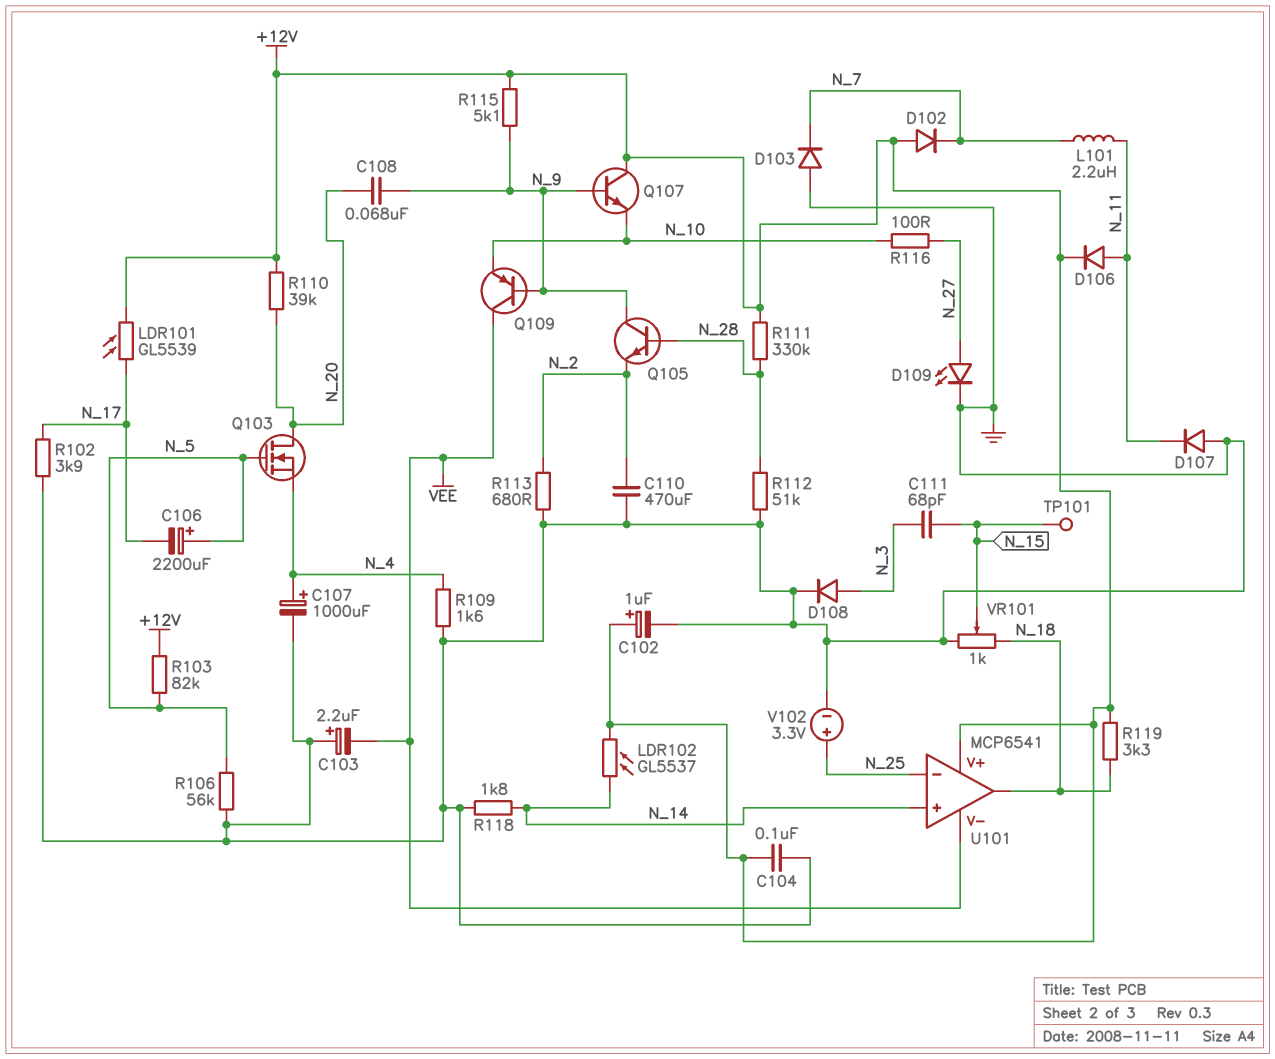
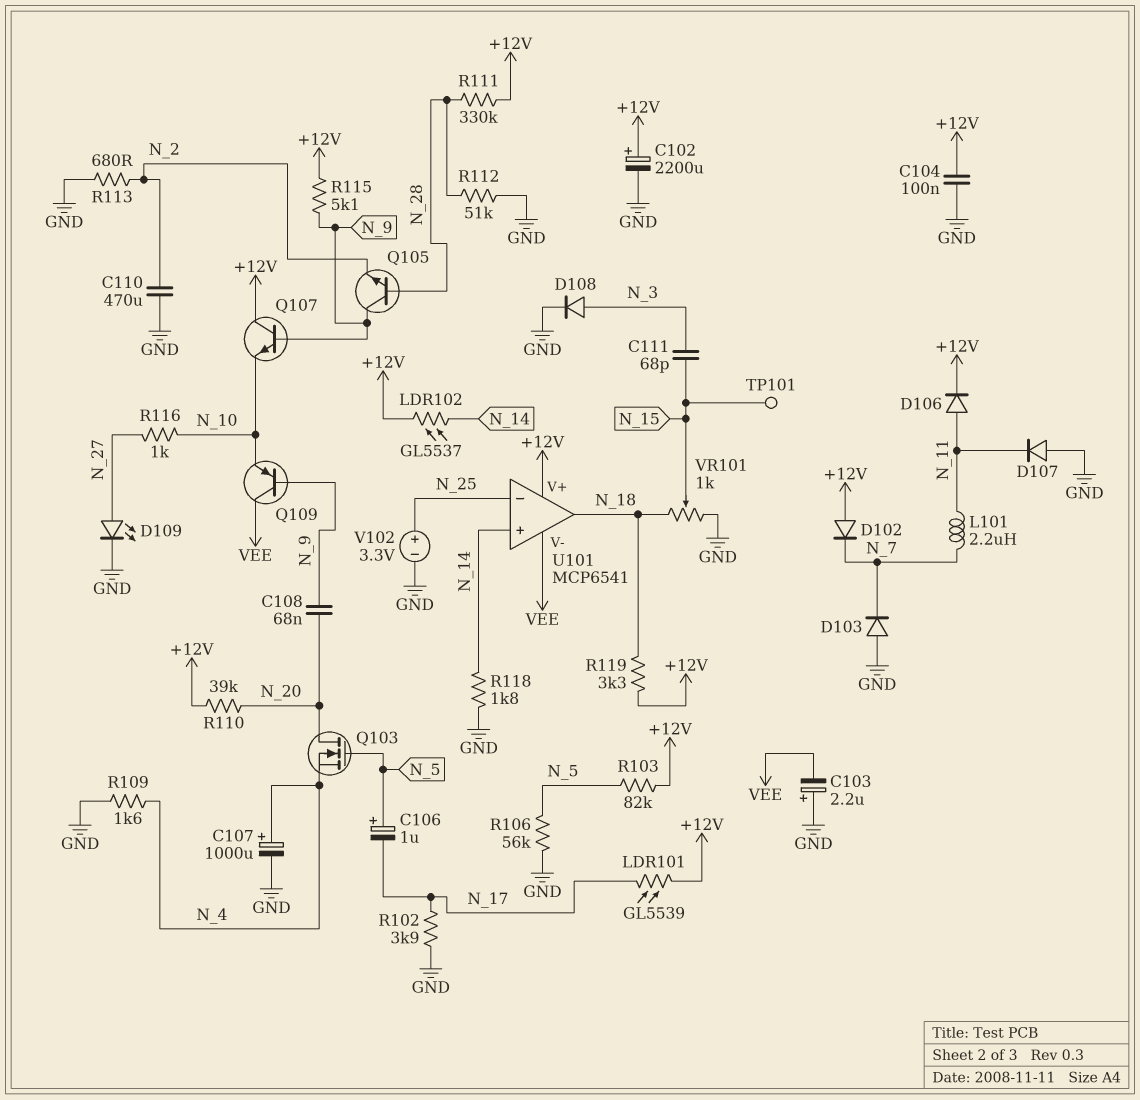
C102: 1uF (plus +12V, minus GND) -> 2200uF (plus +12V, minus GND)
C106: 2200uF (plus N_5, minus N_17) -> 1uF (plus N_5, minus N_17)
R116: 100 (N_10, N_27) -> 1k (N_10, N_27)

